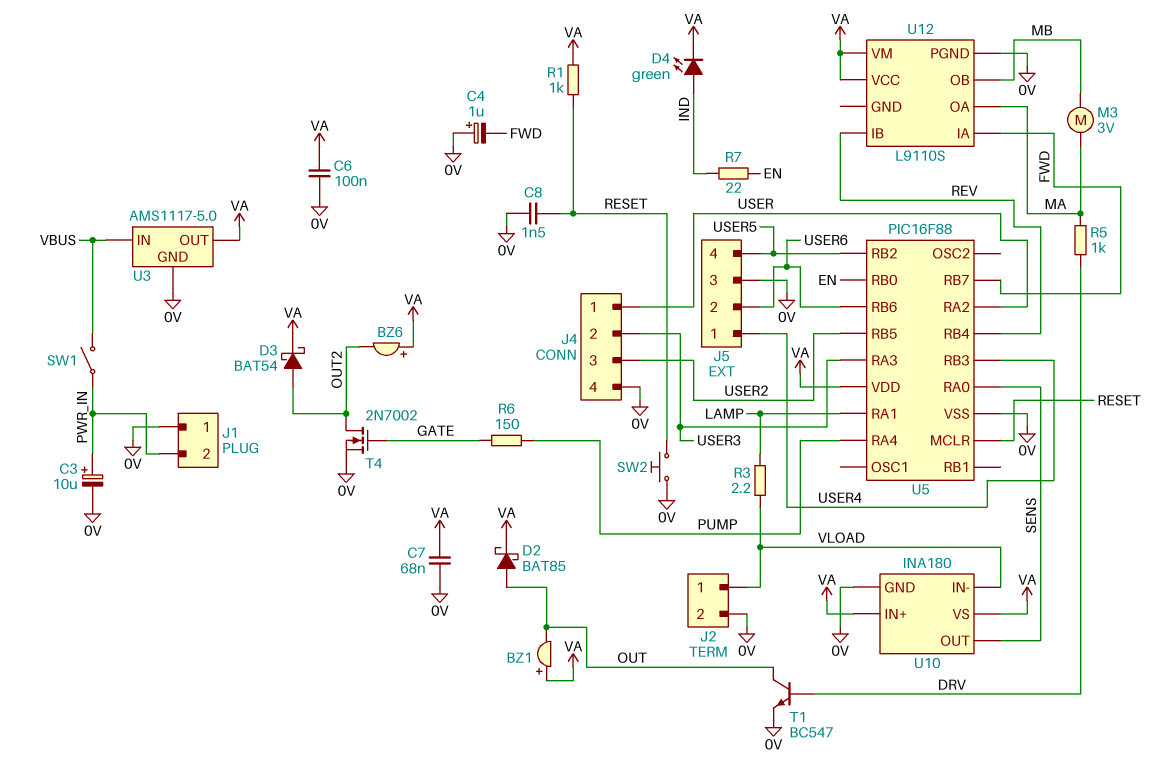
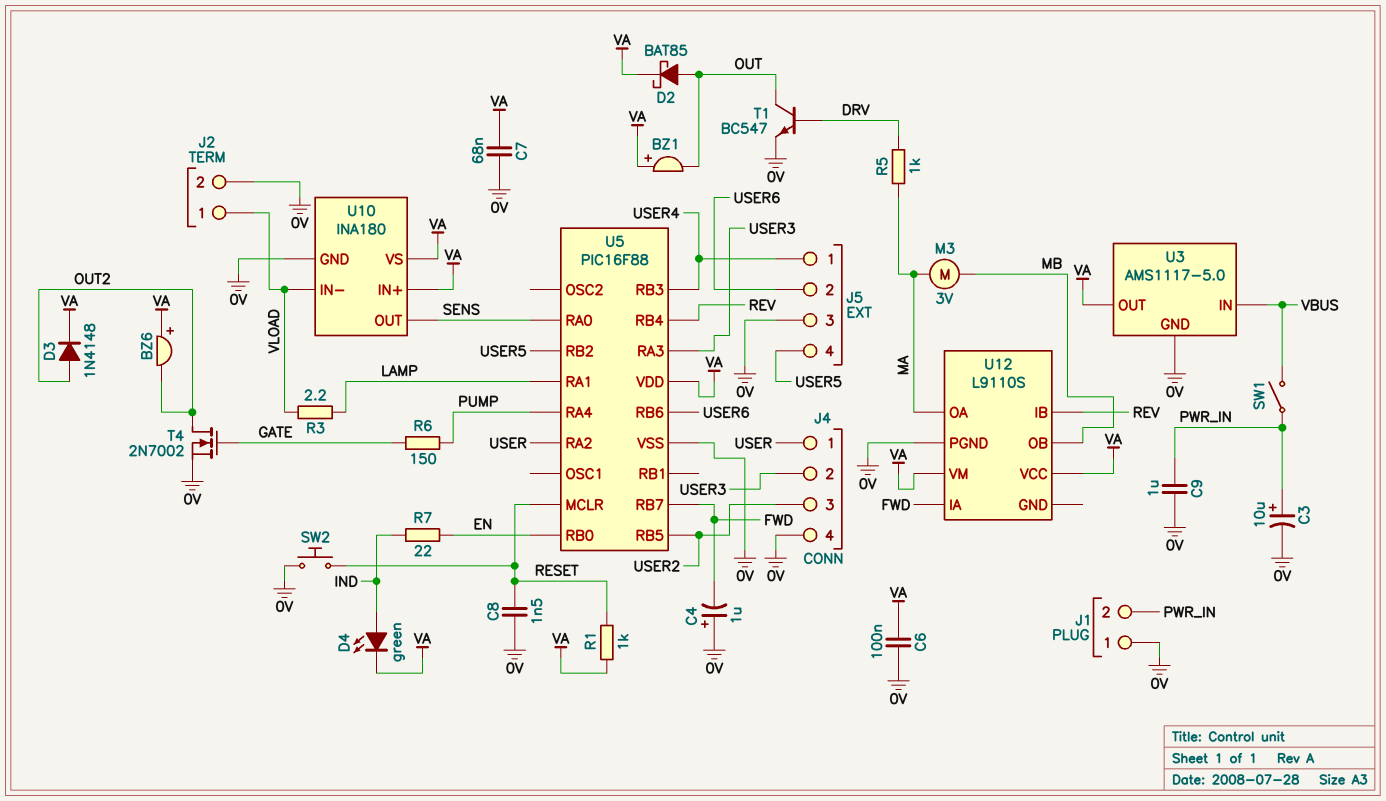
C9: none -> 1uF (0V, PWR_IN)
D3: schottky BAT54 (A OUT2, K VA) -> diode 1N4148 (A OUT2, K VA)

